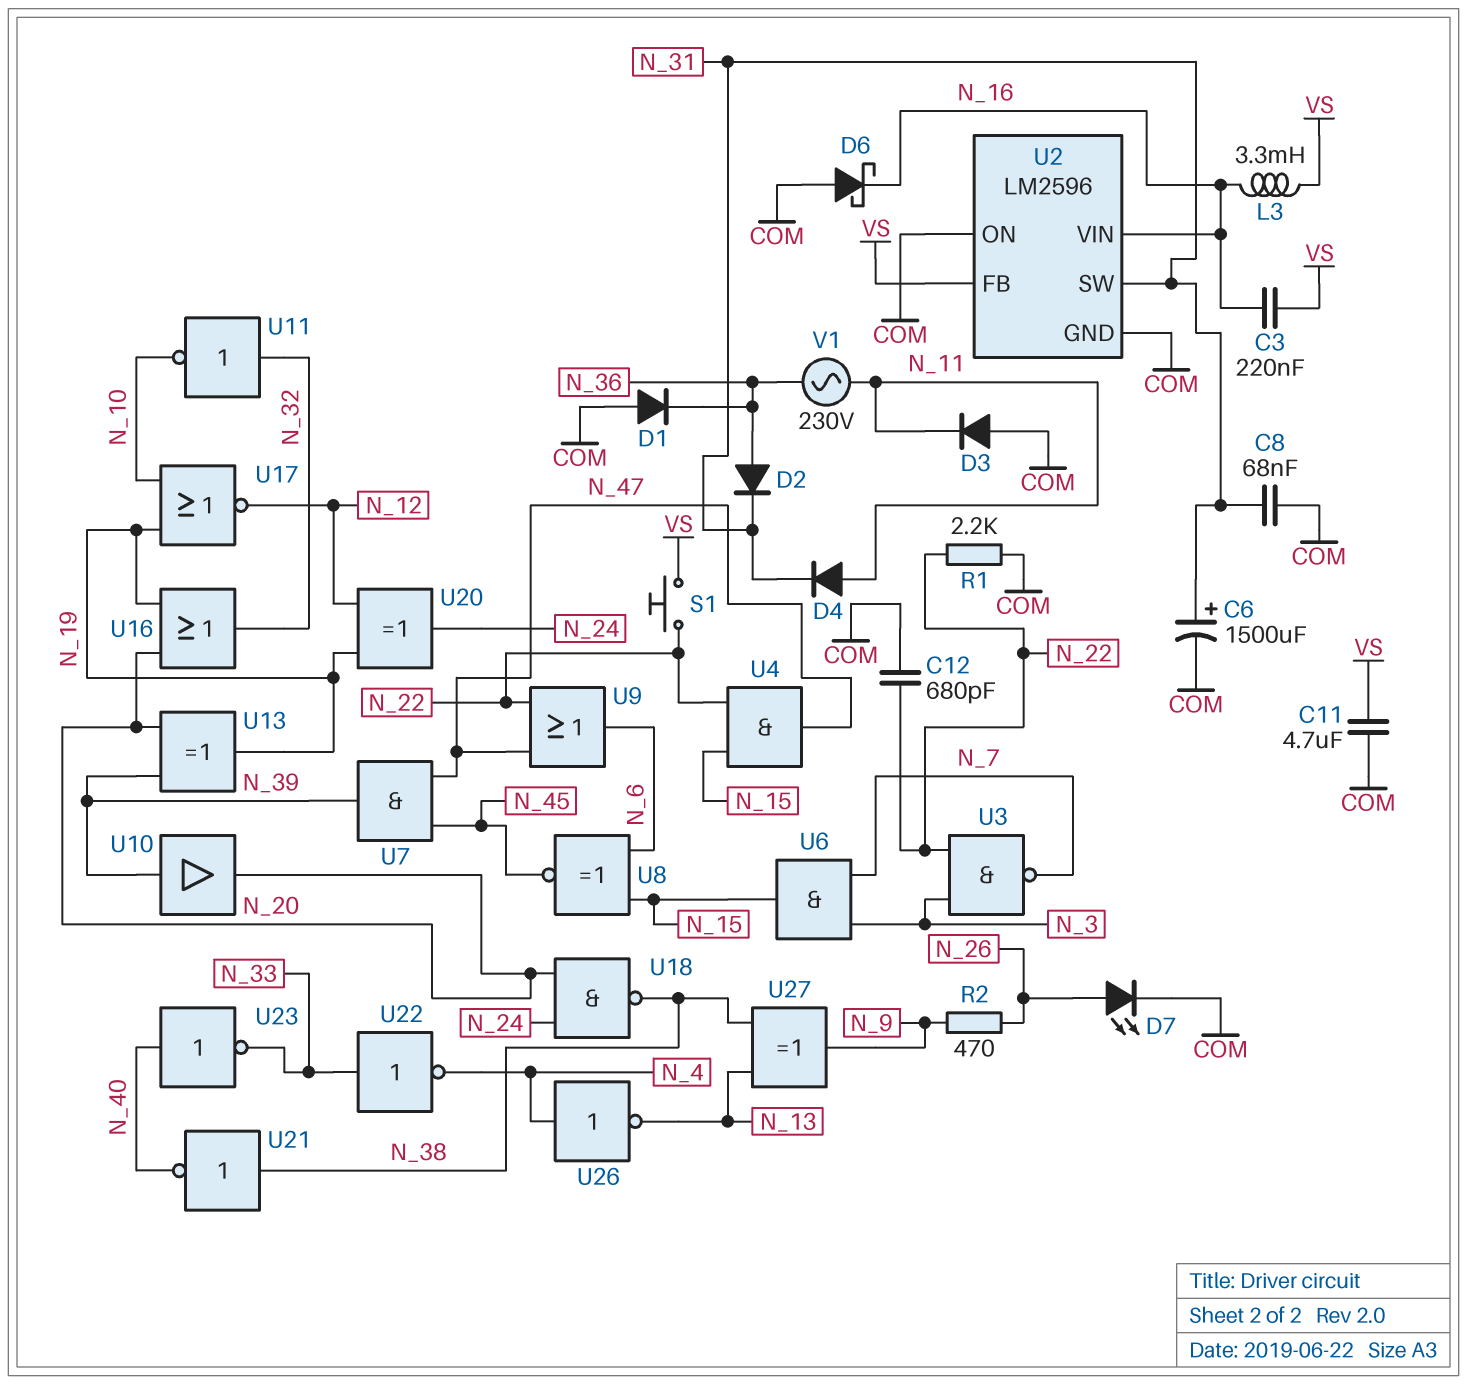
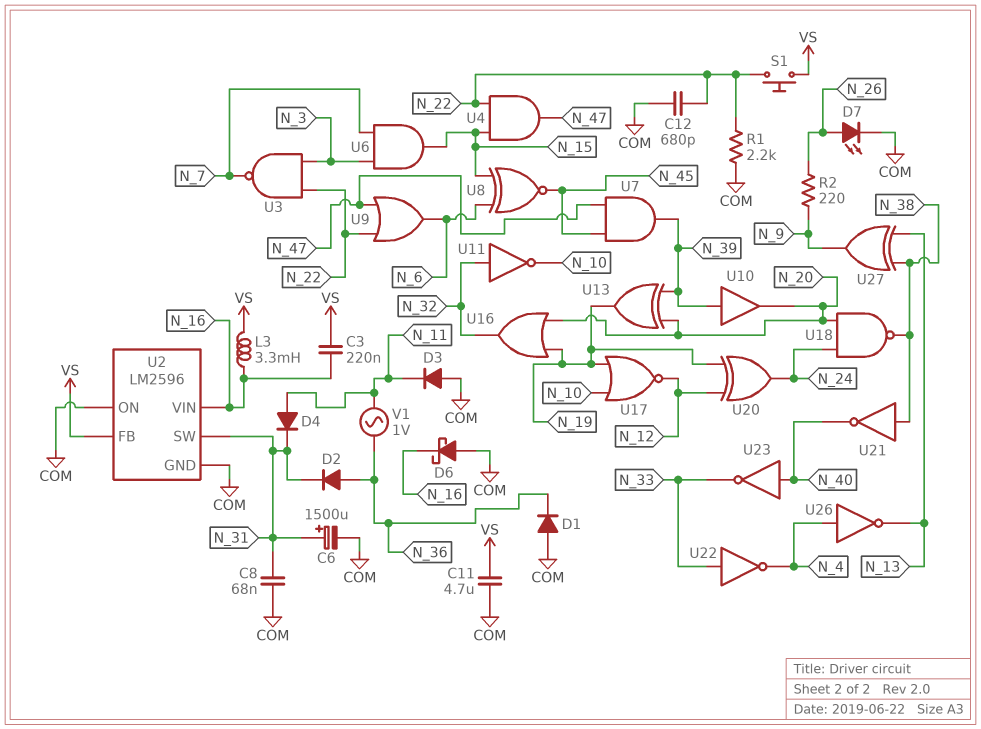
R2: 470 (N_9, N_26) -> 220 (N_9, N_26)
V1: AC 230V (N_11, N_36) -> AC 1V (N_11, N_36)

